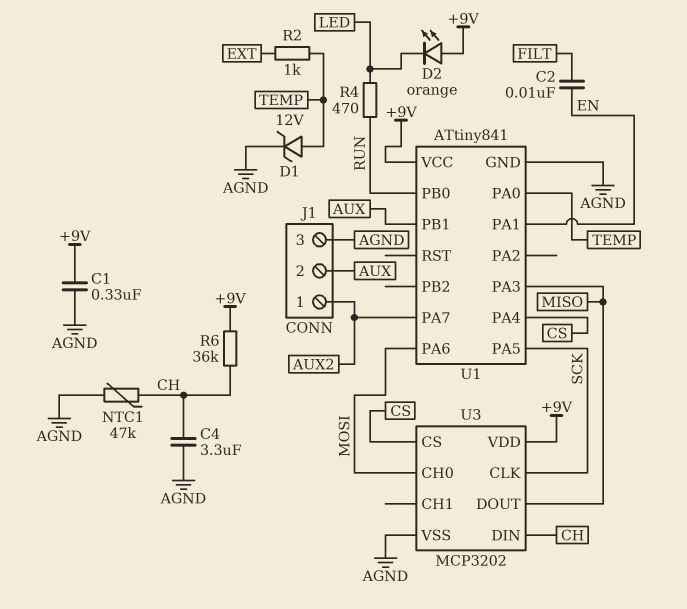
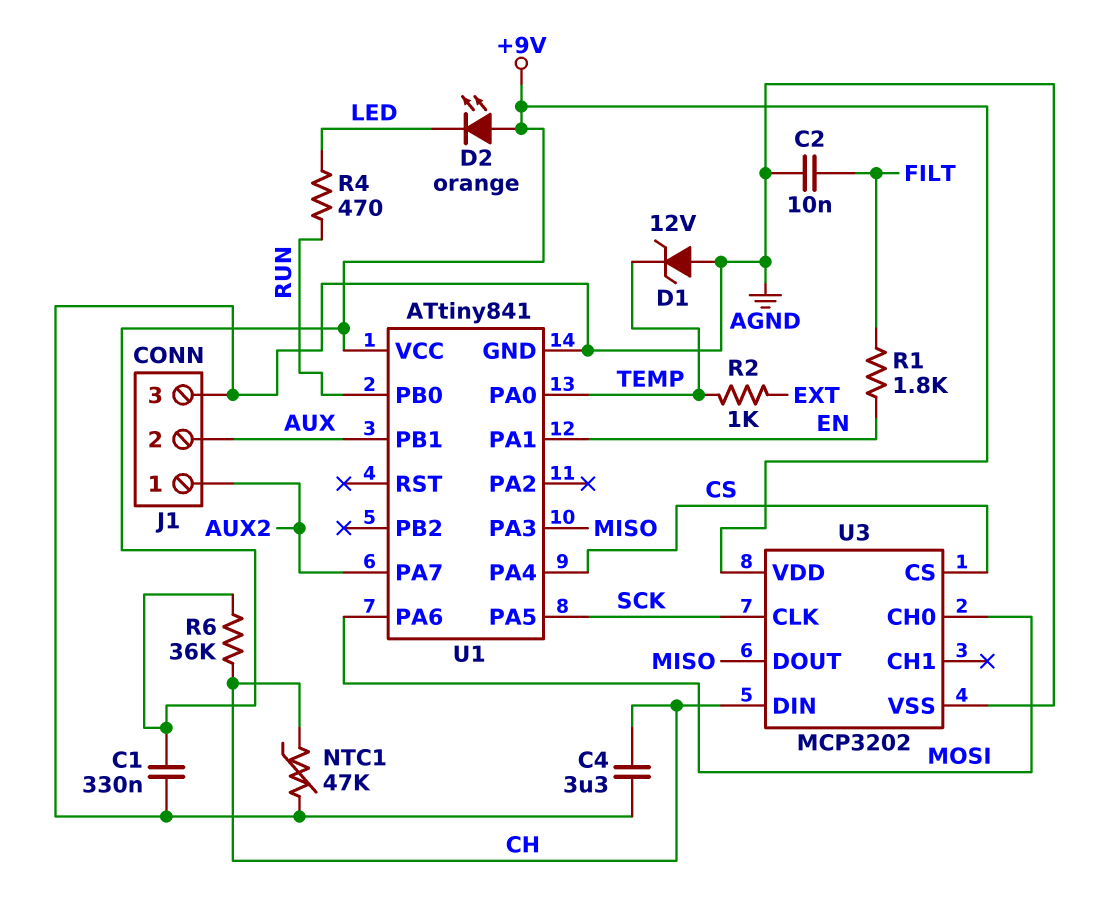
C2: 10nF (EN, FILT) -> 10nF (AGND, FILT)
D1: zener 12V (A TEMP, K AGND) -> zener 12V (A AGND, K TEMP)
R1: none -> 1.8k (EN, FILT)

